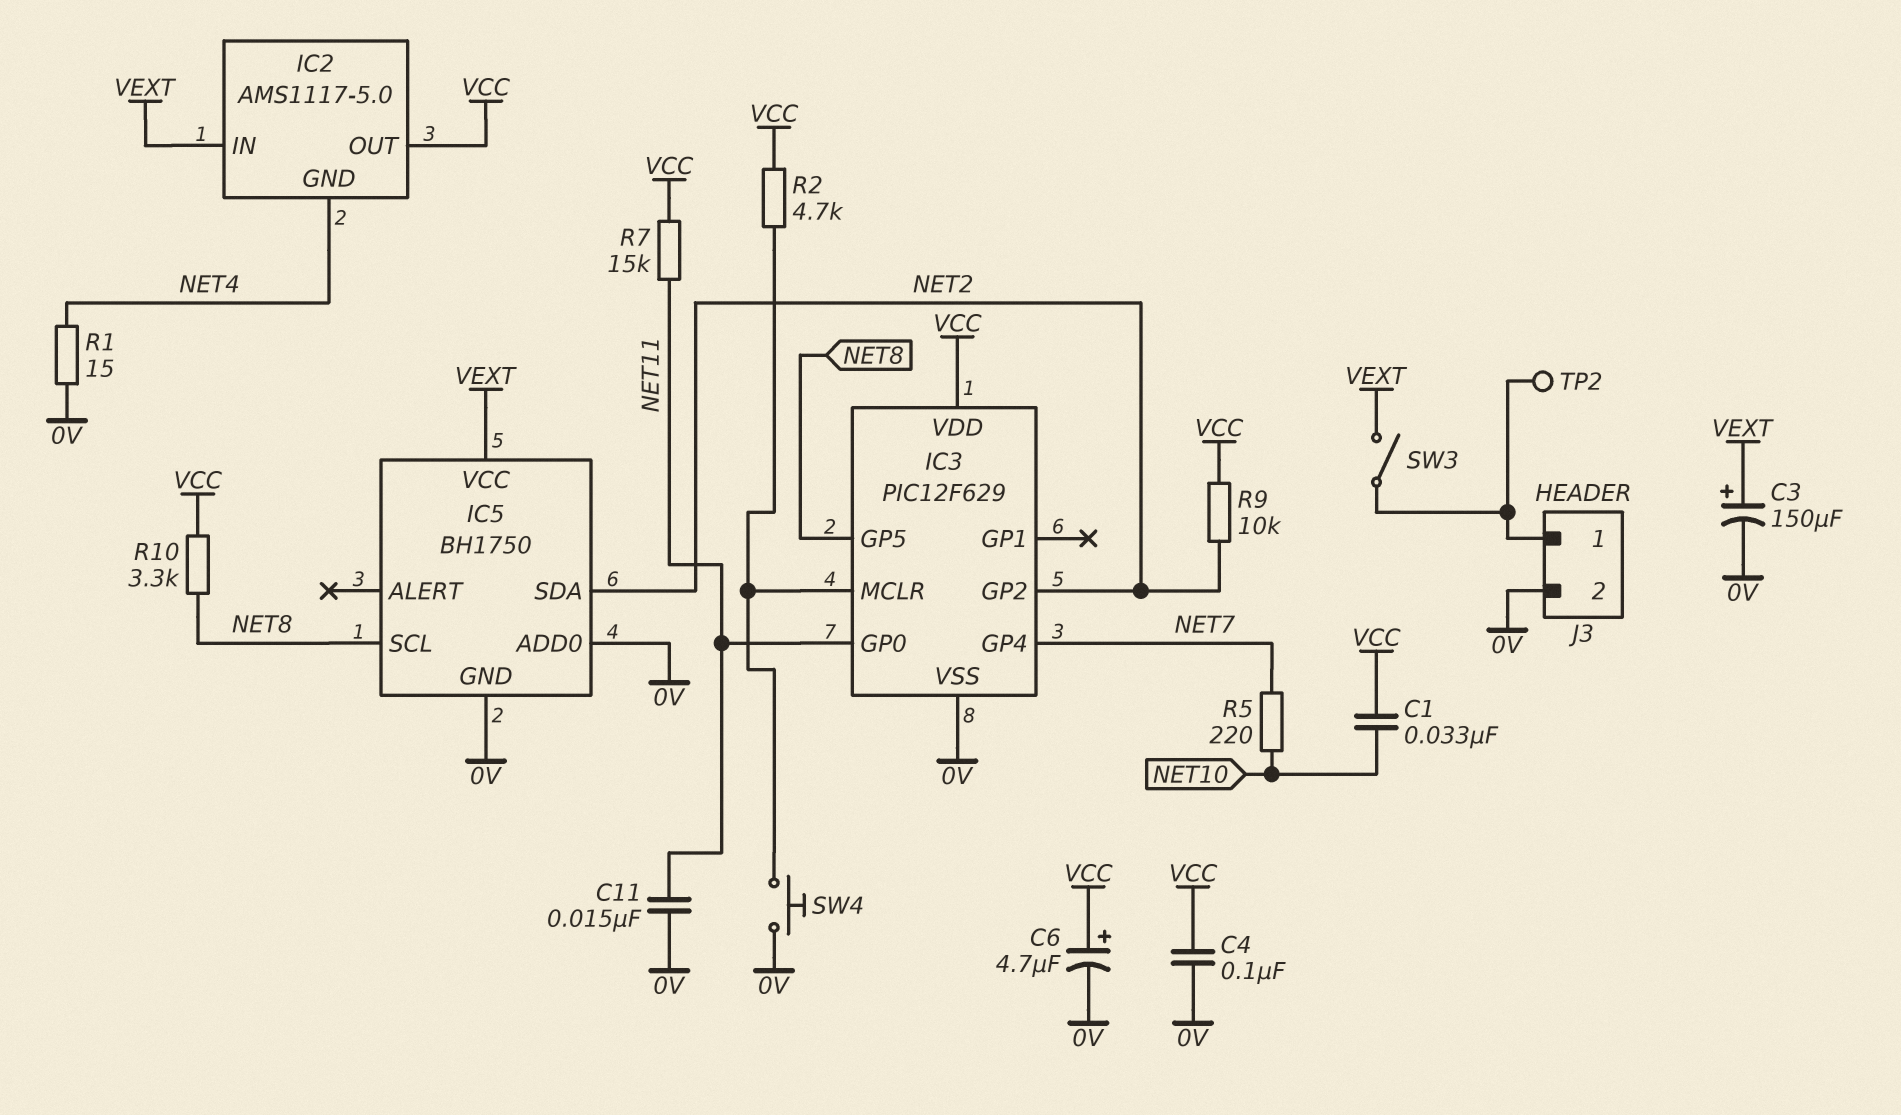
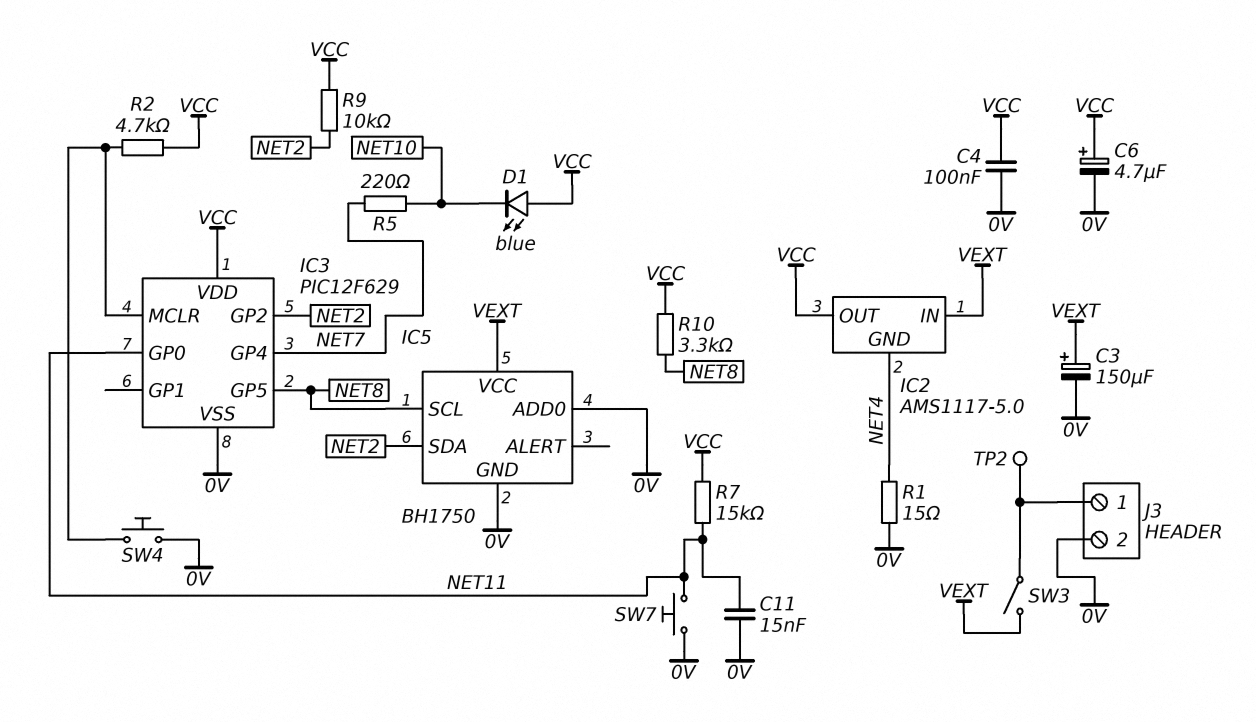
C1: 33nF (NET10, VCC) -> none
D1: none -> LED blue (A VCC, K NET10)
SW7: none -> button (0V, NET11)

